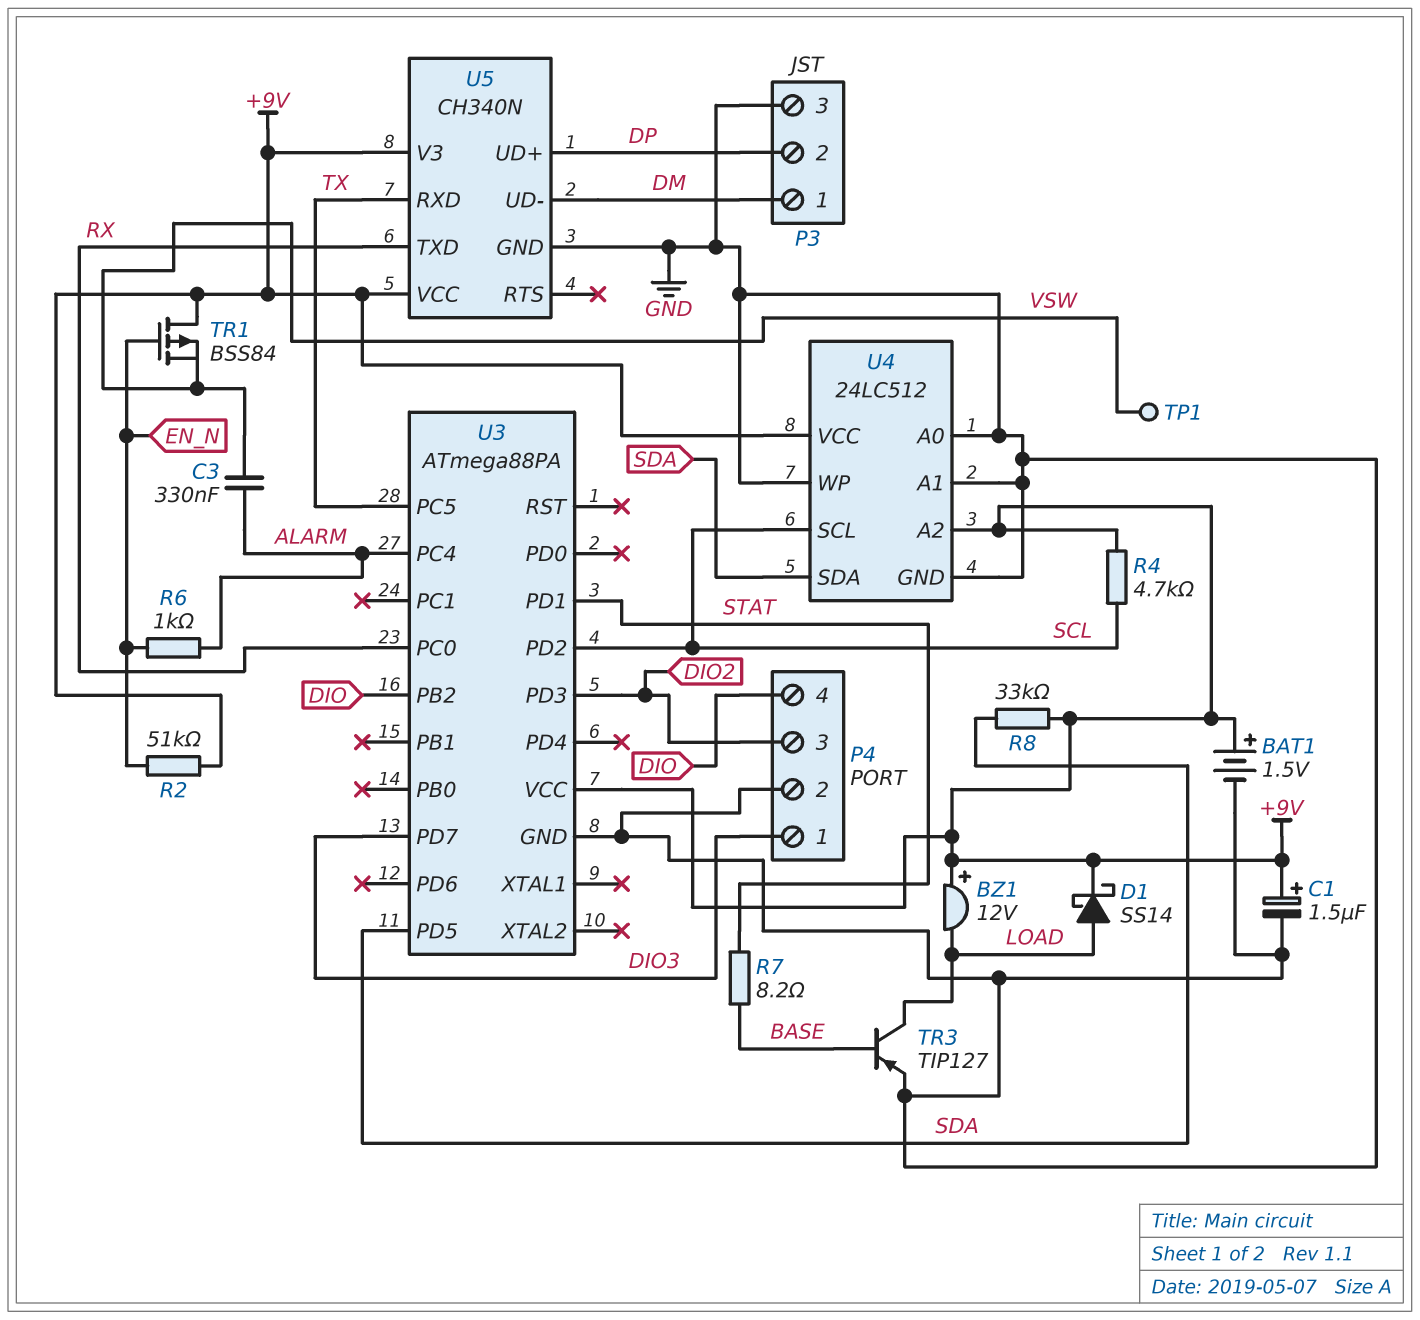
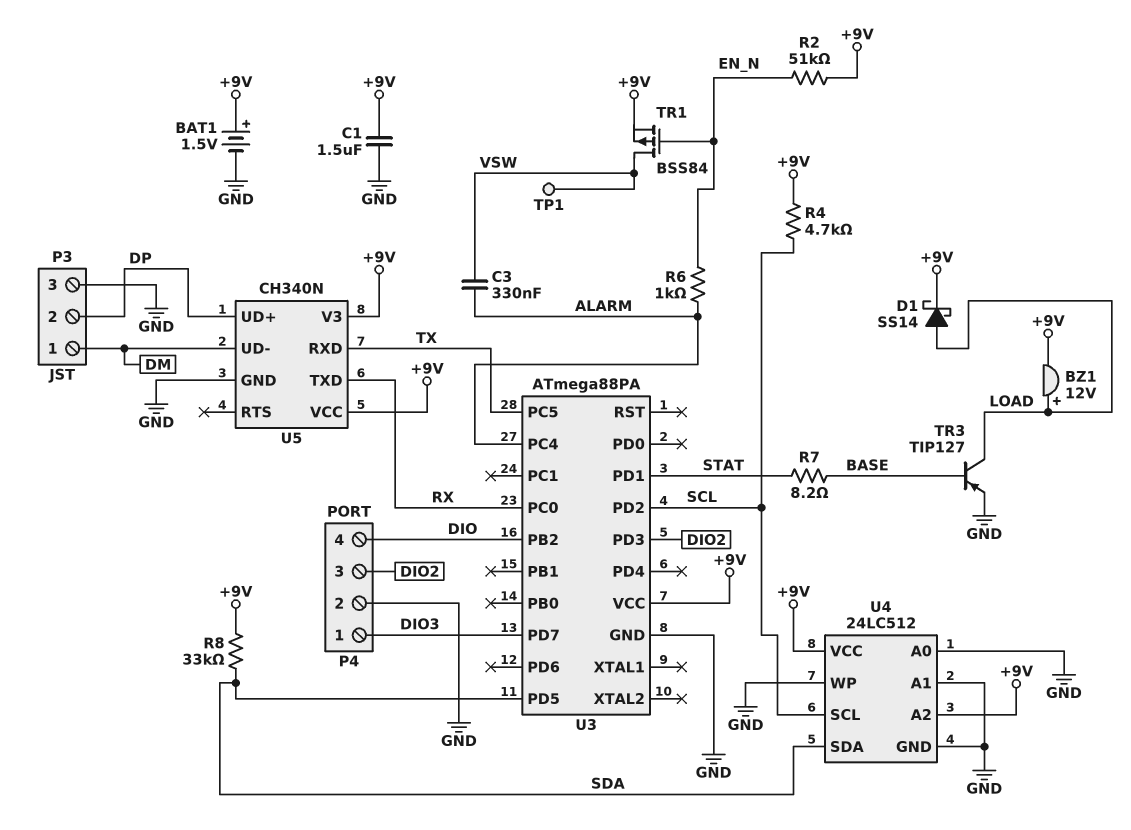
BZ1: buzzer 12V (plus +9V, minus LOAD) -> buzzer 12V (plus LOAD, minus +9V)
C1: 1.5uF (plus +9V, minus GND) -> 1.5uF (+9V, GND)
TR1: PMOS BSS84 (G EN_N, D +9V, S VSW) -> PMOS BSS84 (G EN_N, D VSW, S +9V)

